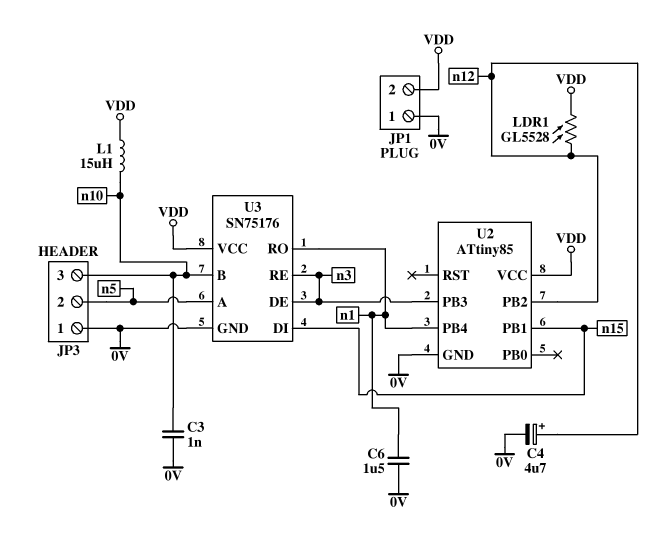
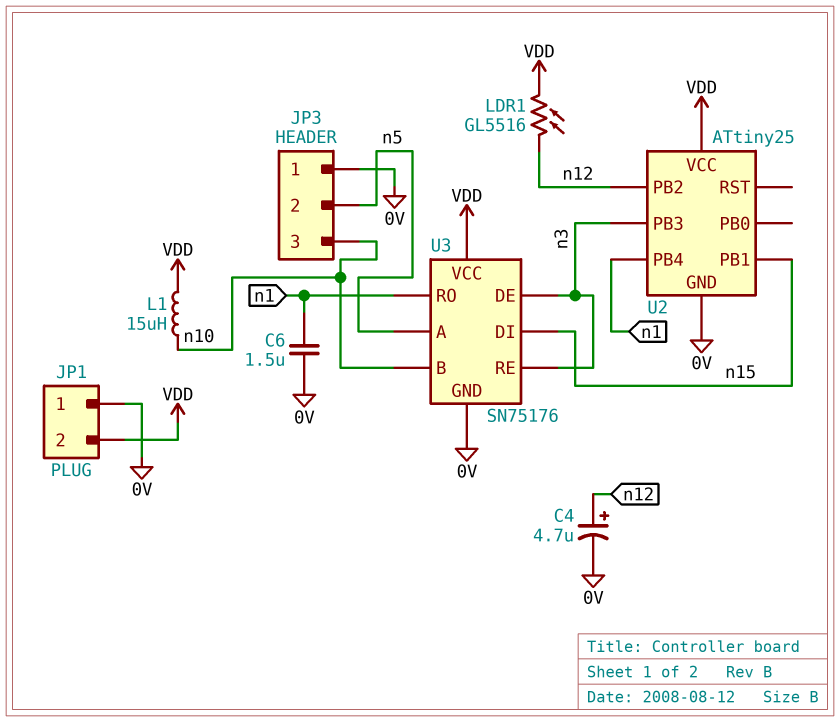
C3: 1nF (0V, n10) -> none
LDR1: GL5528 (VDD, n12) -> GL5516 (VDD, n12)
U2: ATtiny85 -> ATtiny25

